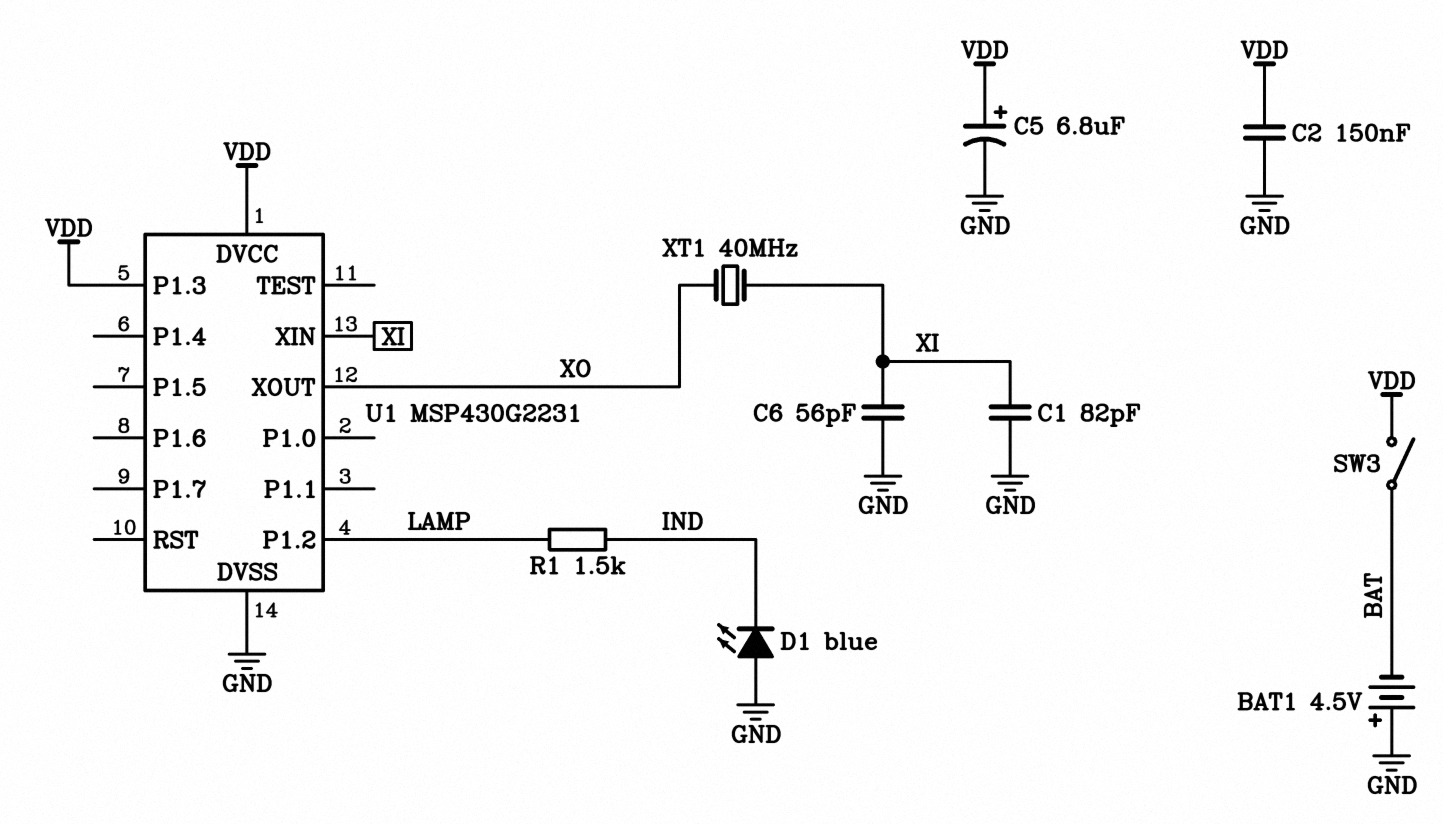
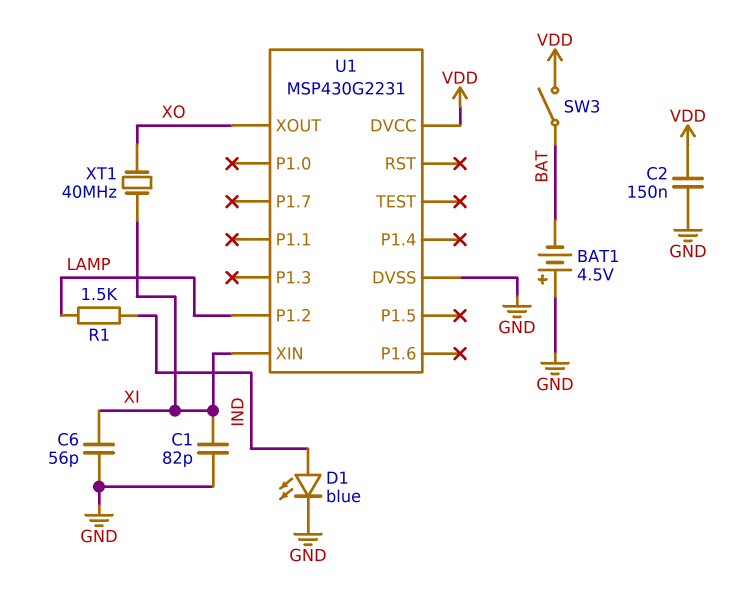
C5: 6.8uF (plus VDD, minus GND) -> none
D1: LED blue (A GND, K IND) -> LED blue (A IND, K GND)
U1 pin P1.3: VDD -> none

